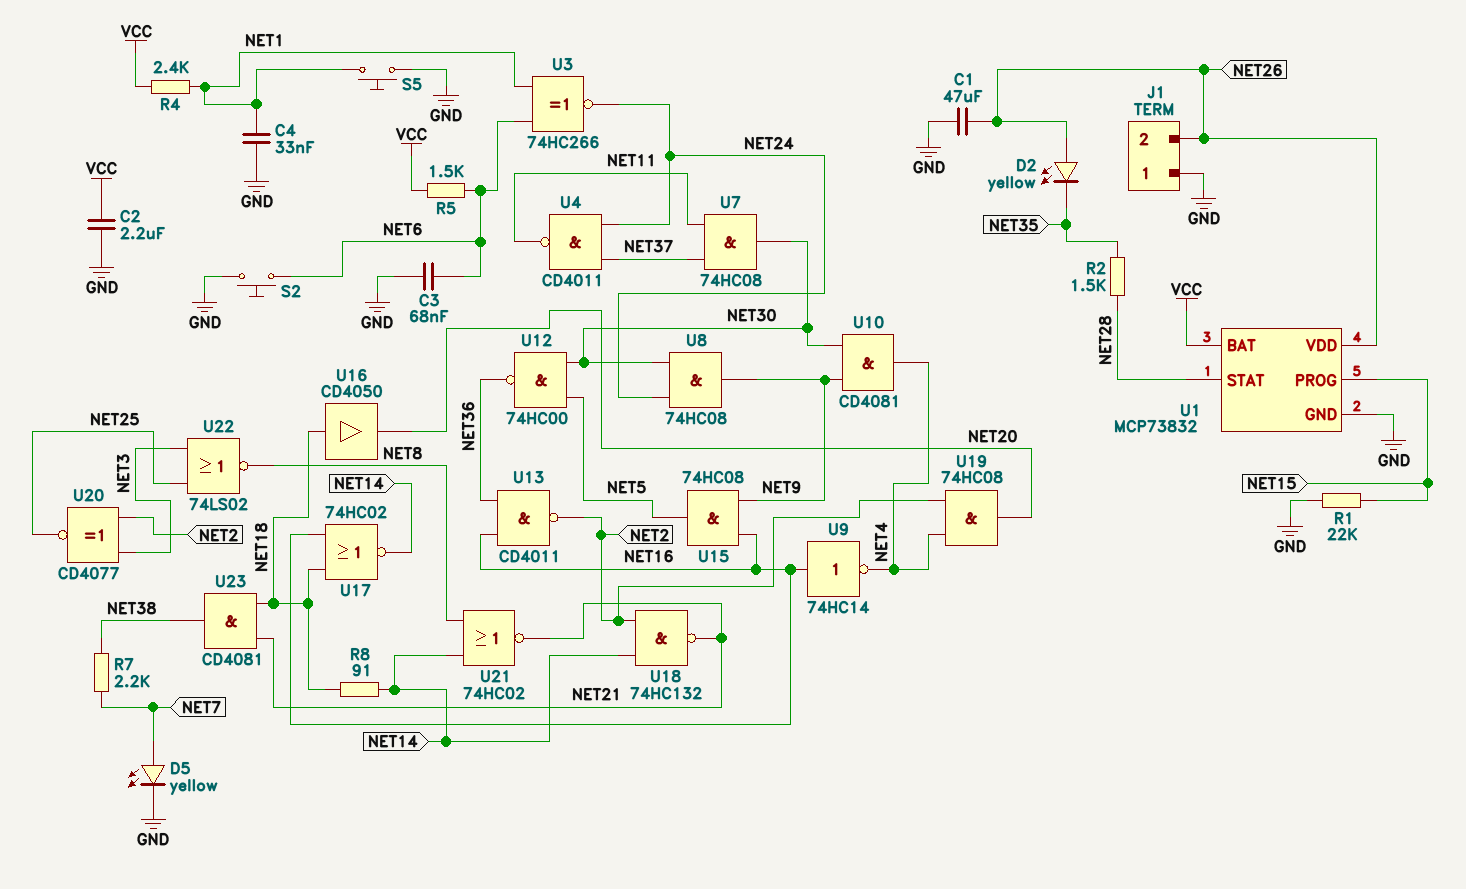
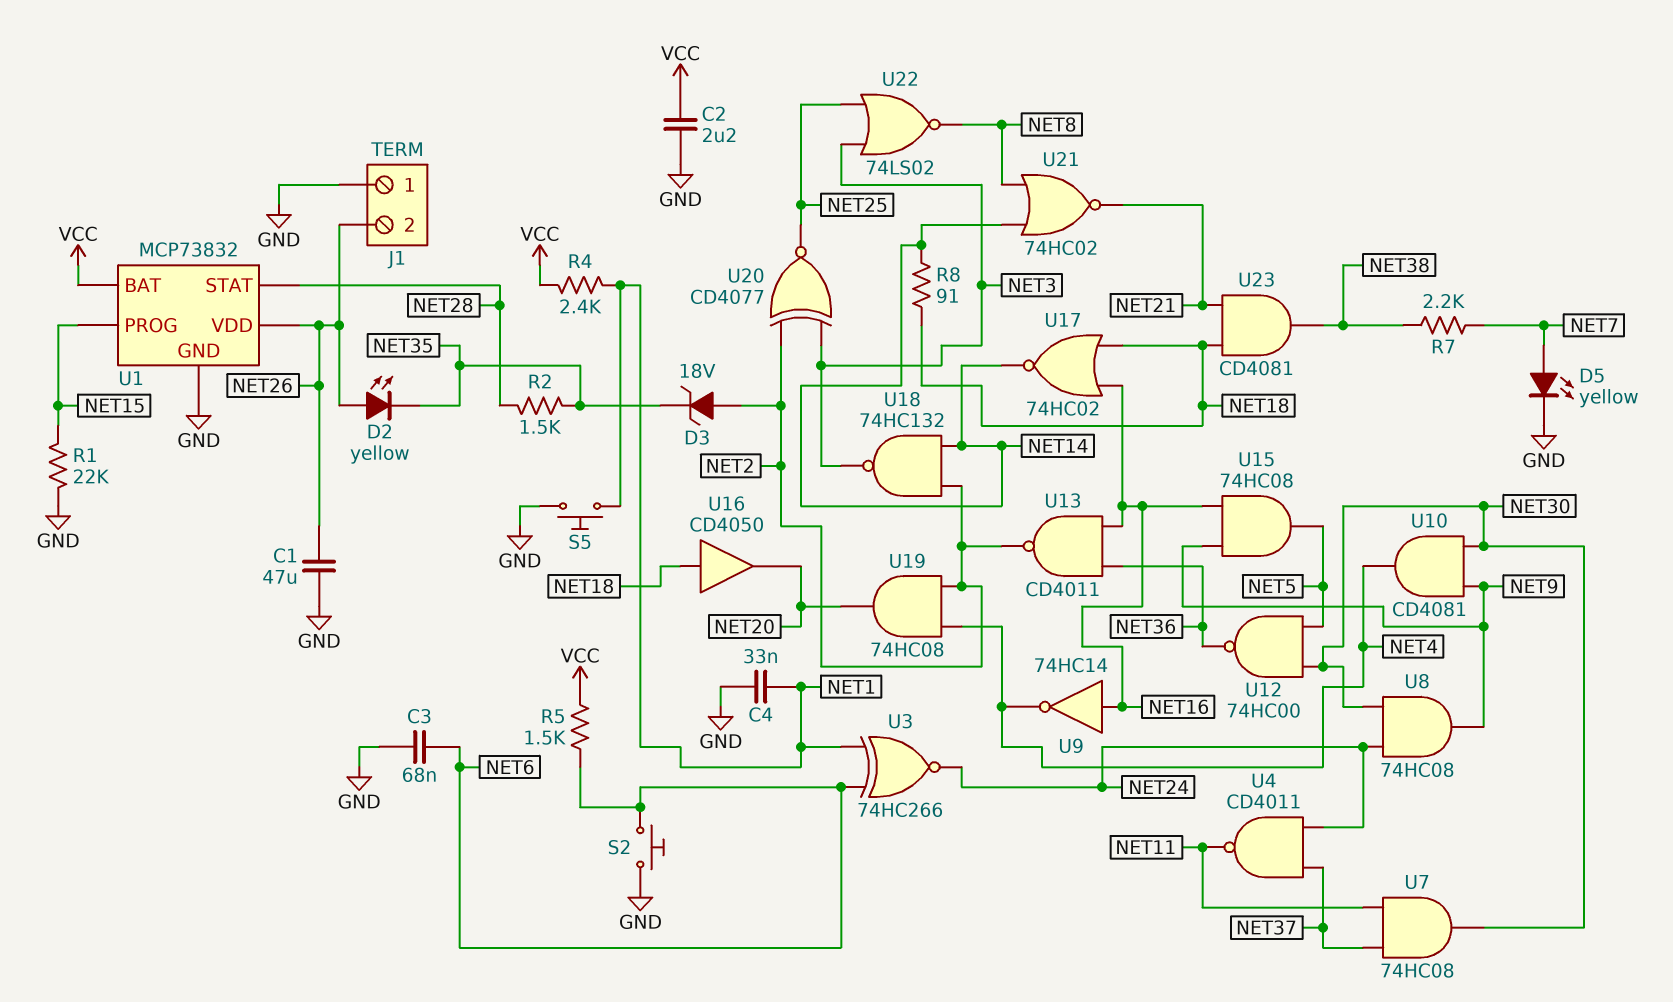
D3: none -> zener 18V (A NET2, K NET35)
U18: NAND 74HC132 (in NET2, in NET14, out NET21) -> NAND 74HC132 (in NET2, in NET14, out NET3)

